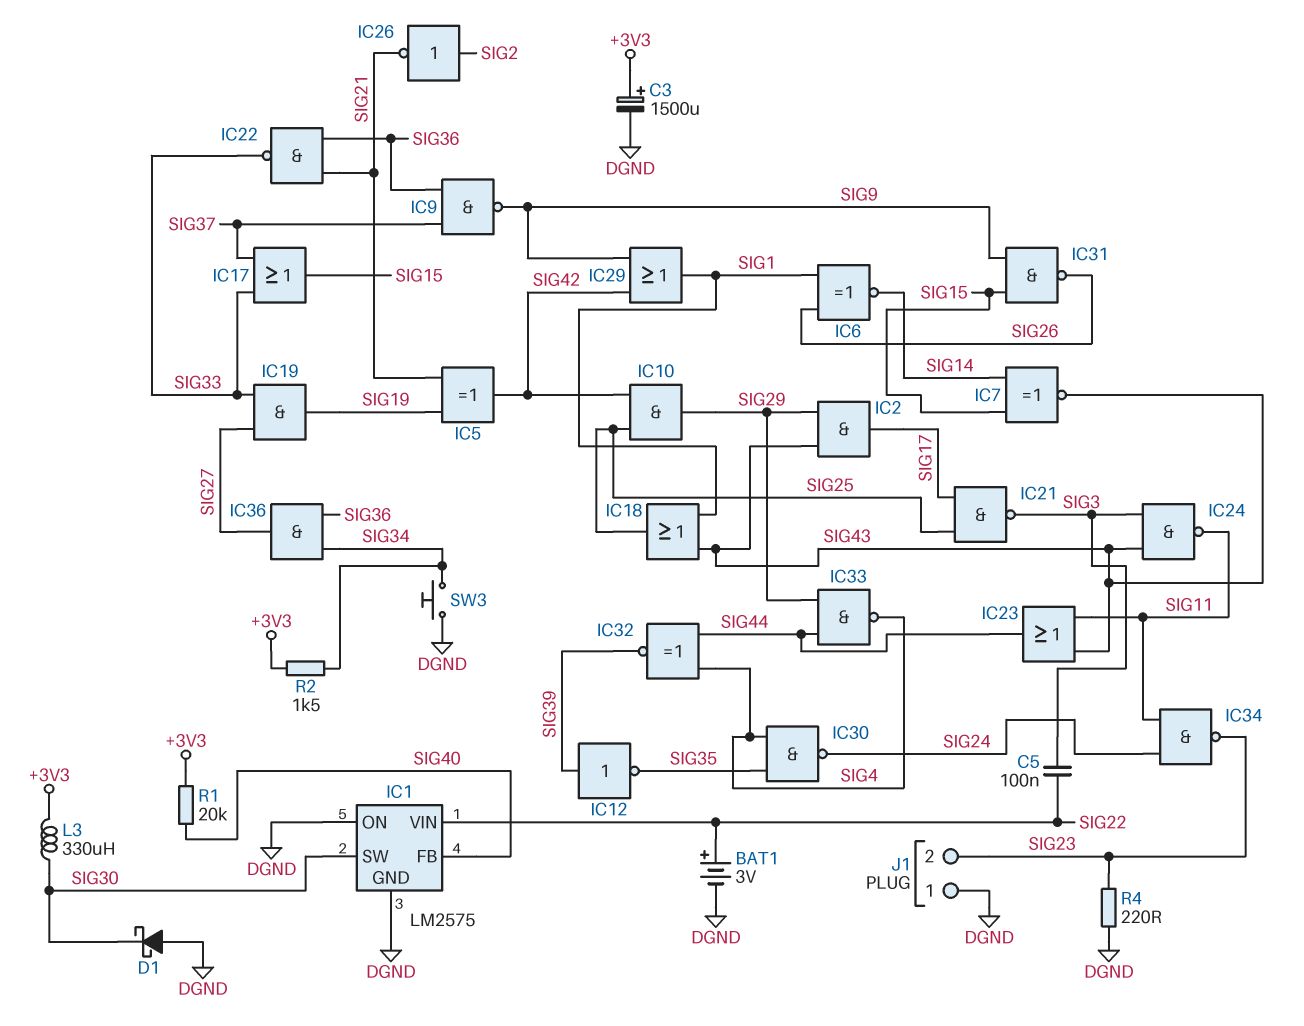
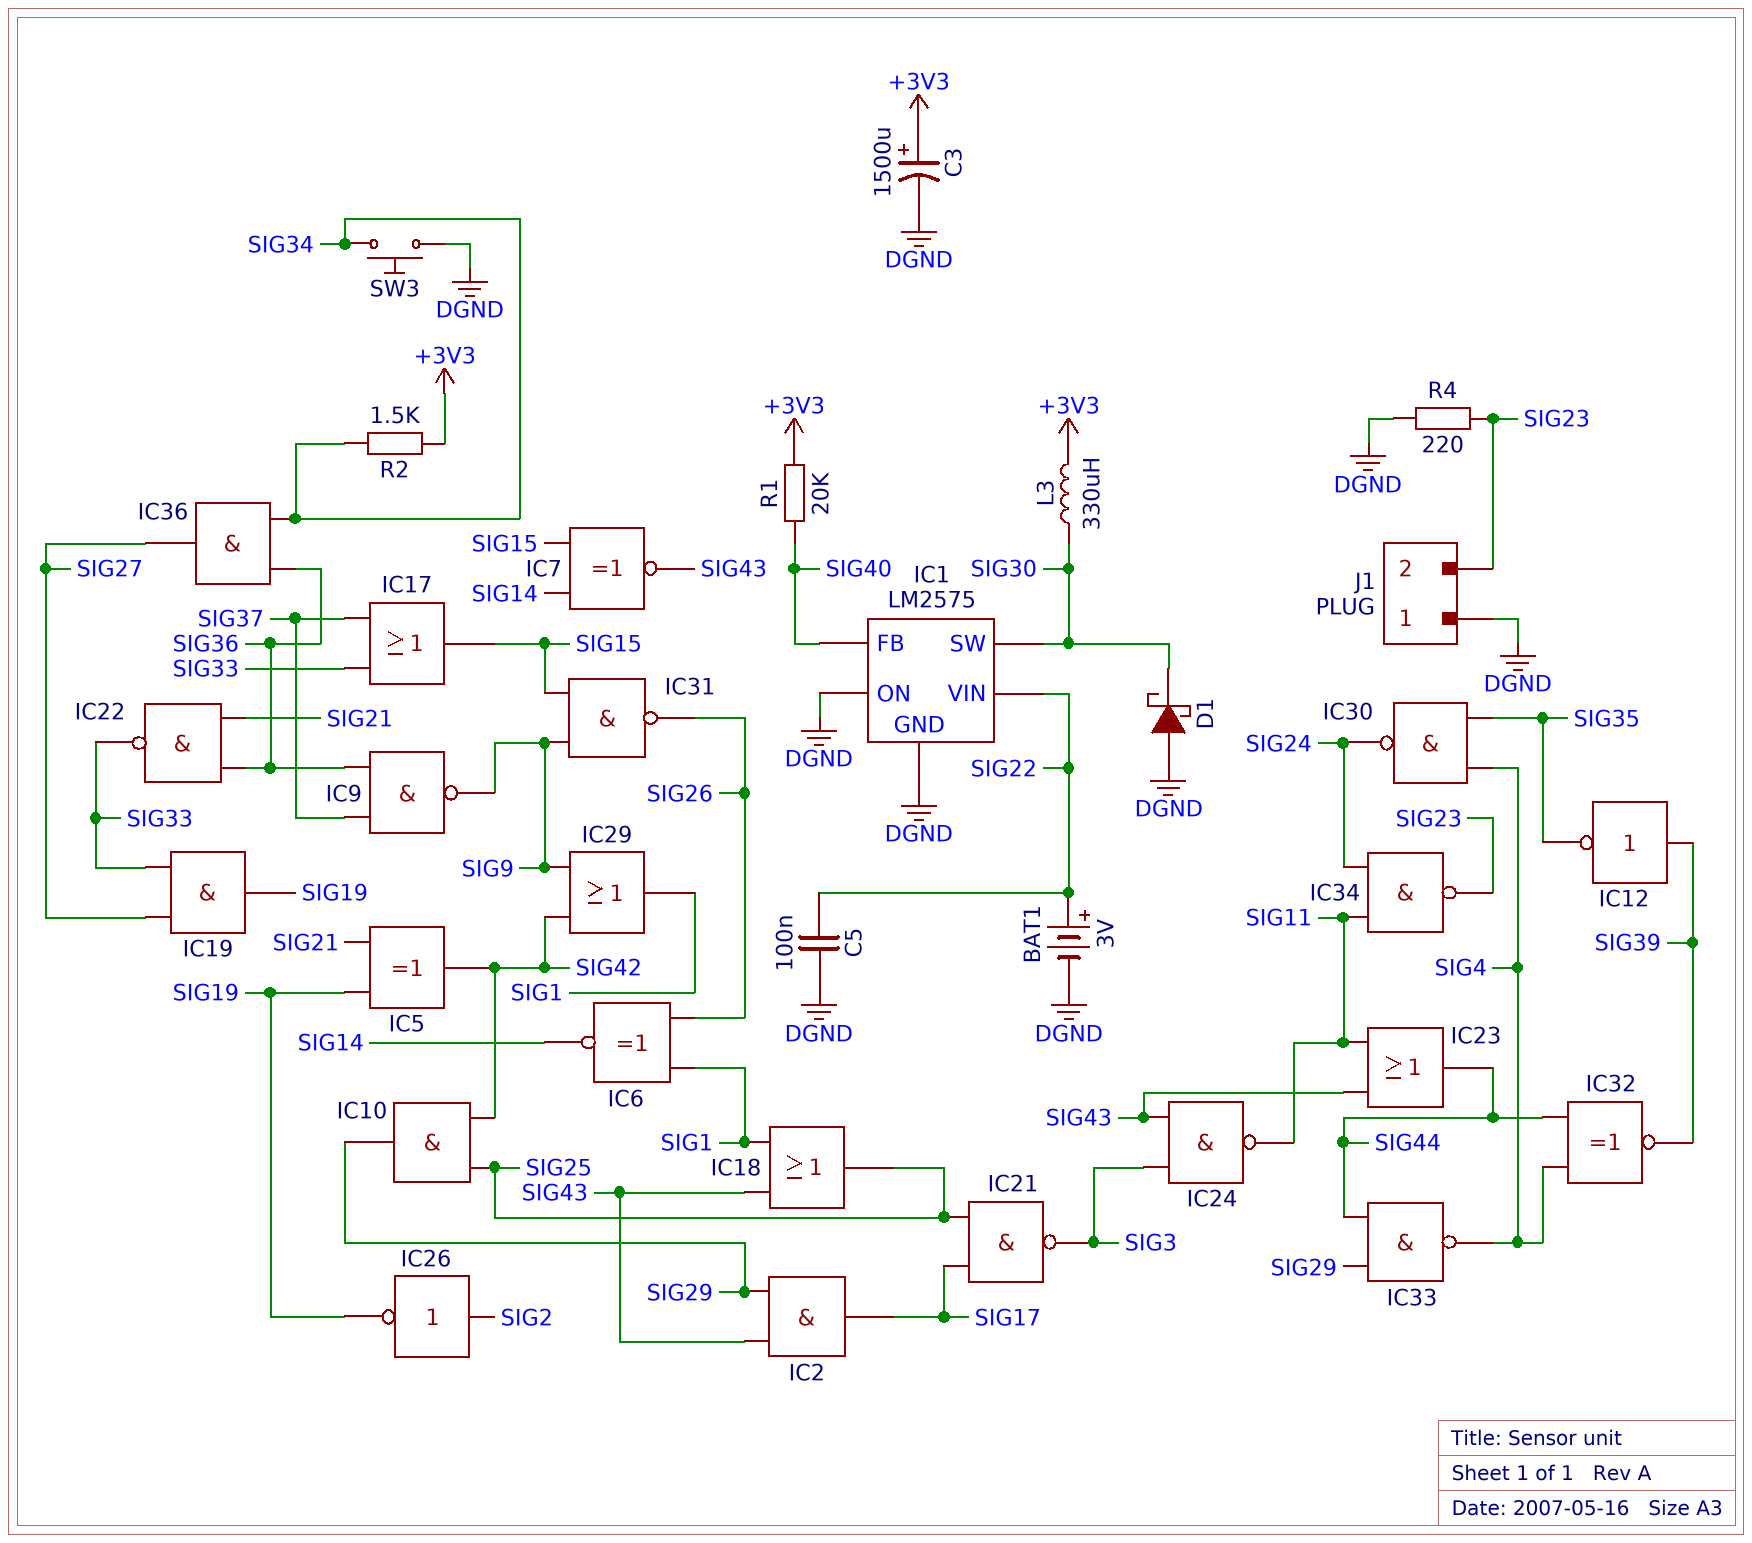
C5: 100nF (SIG3, SIG22) -> 100nF (DGND, SIG22)
IC26: NOT (in SIG2, out SIG21) -> NOT (in SIG2, out SIG19)

